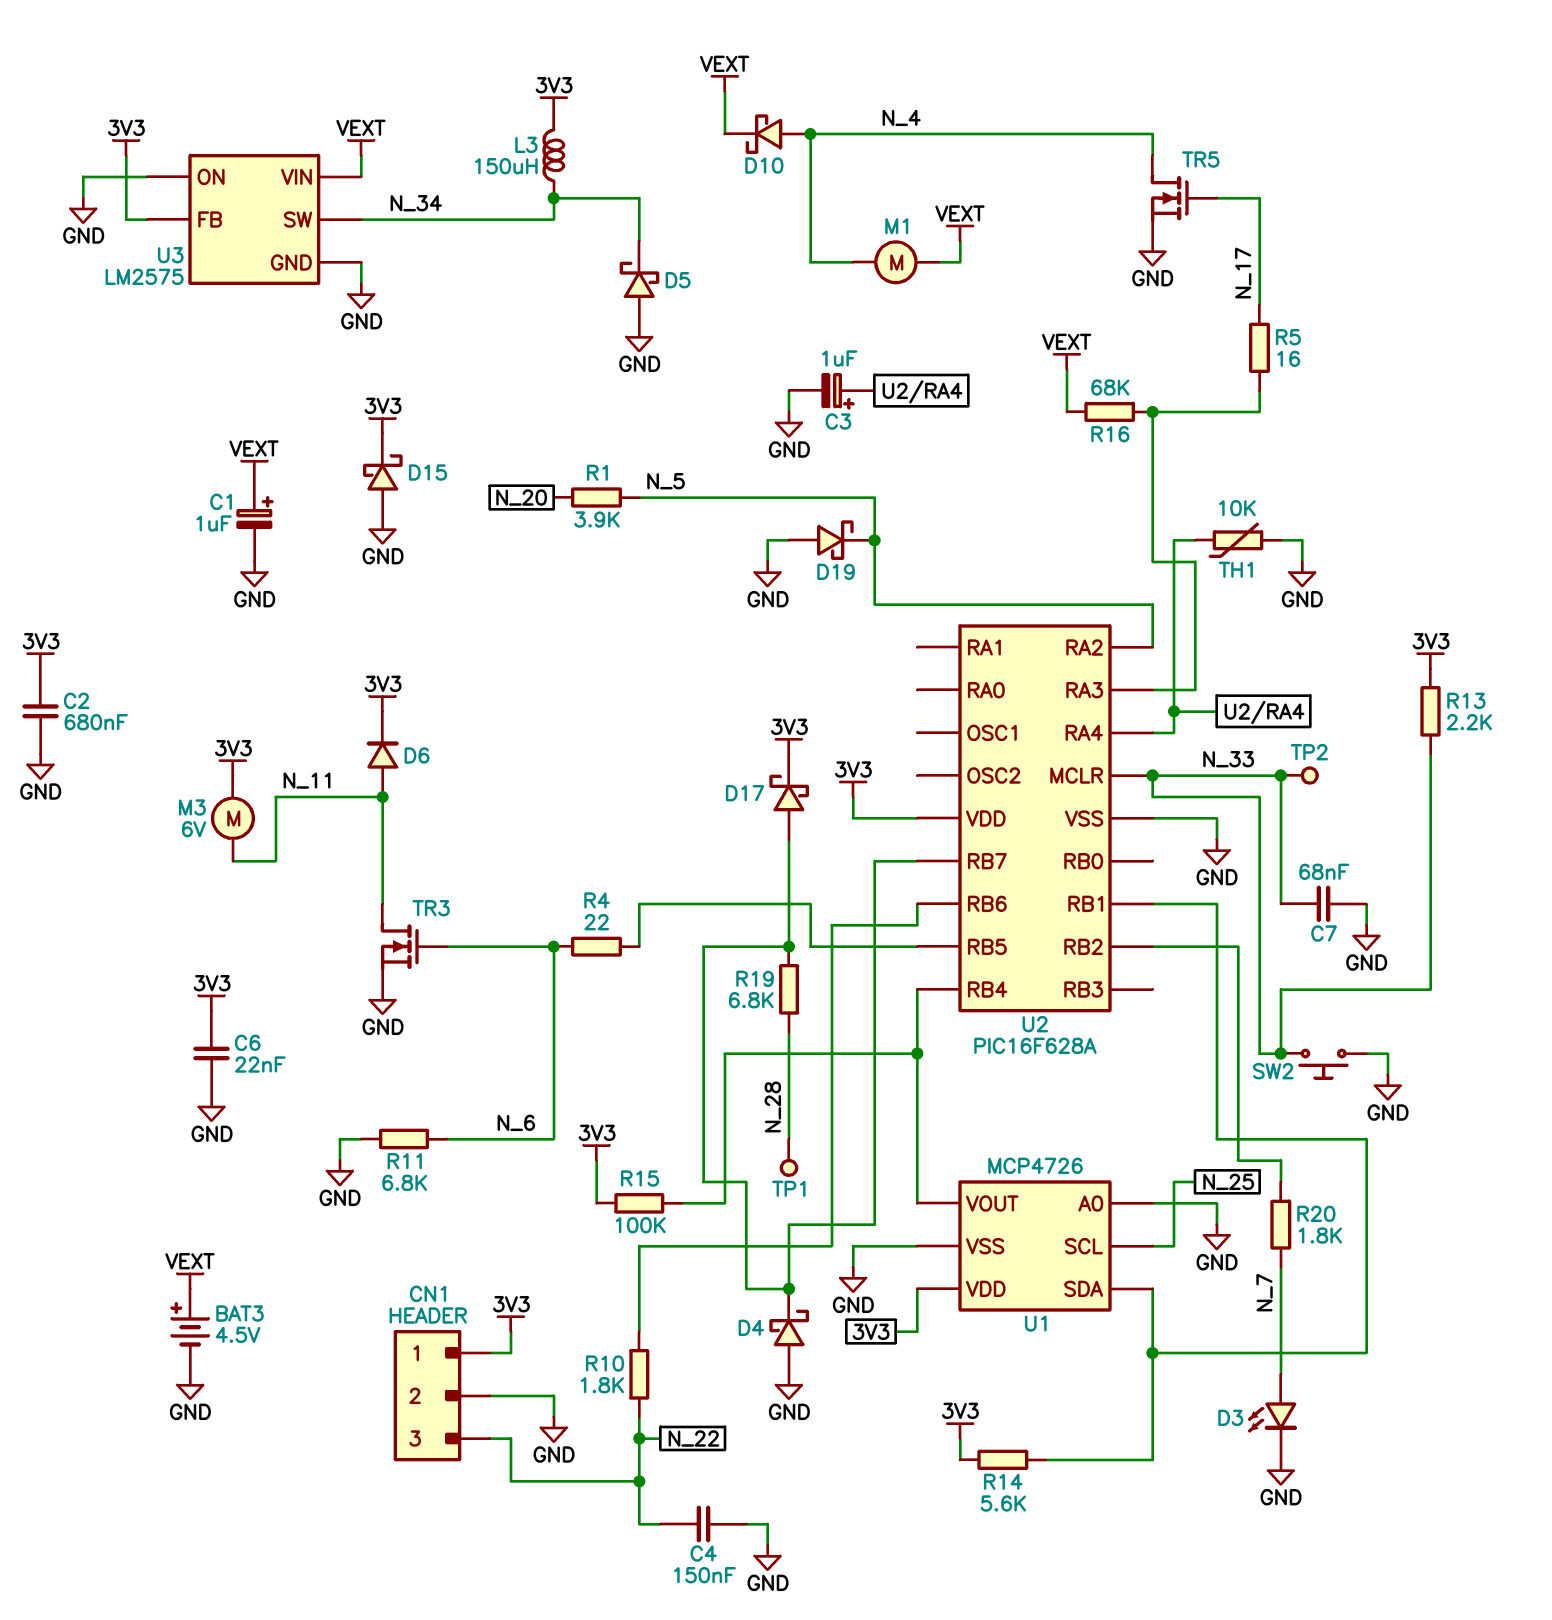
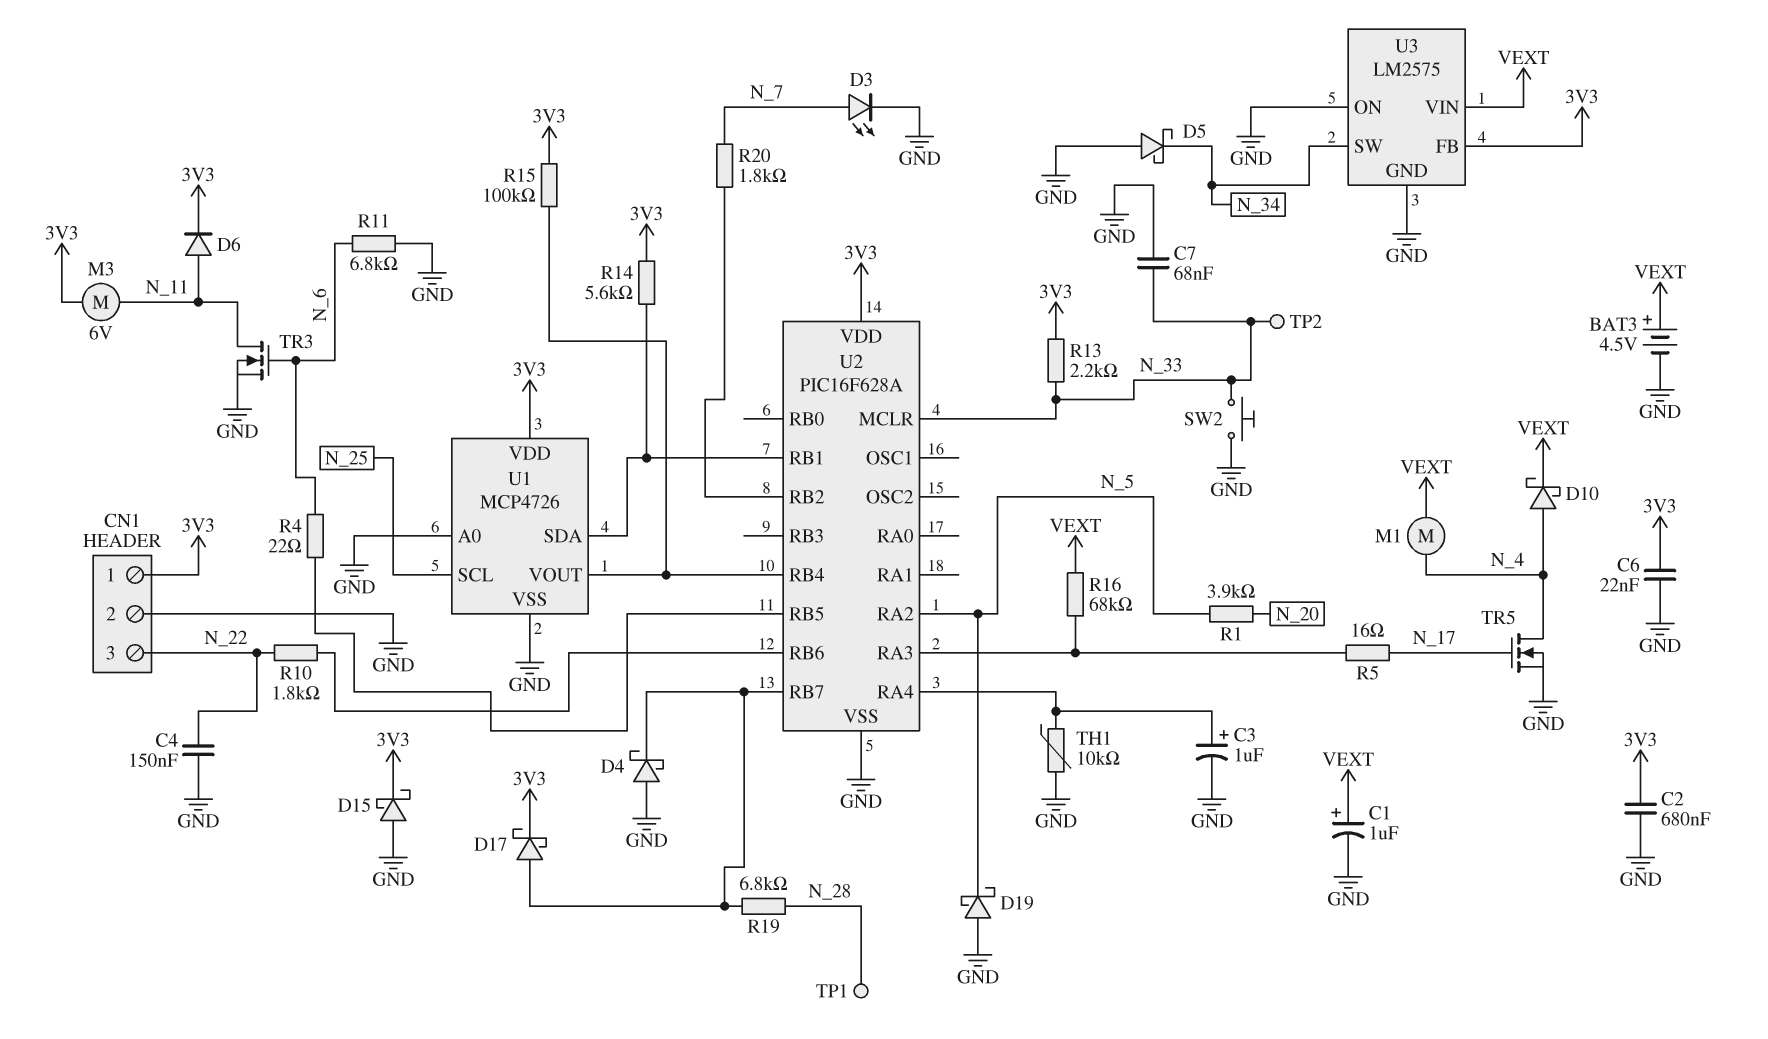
L3: 150uH (3V3, N_34) -> none

